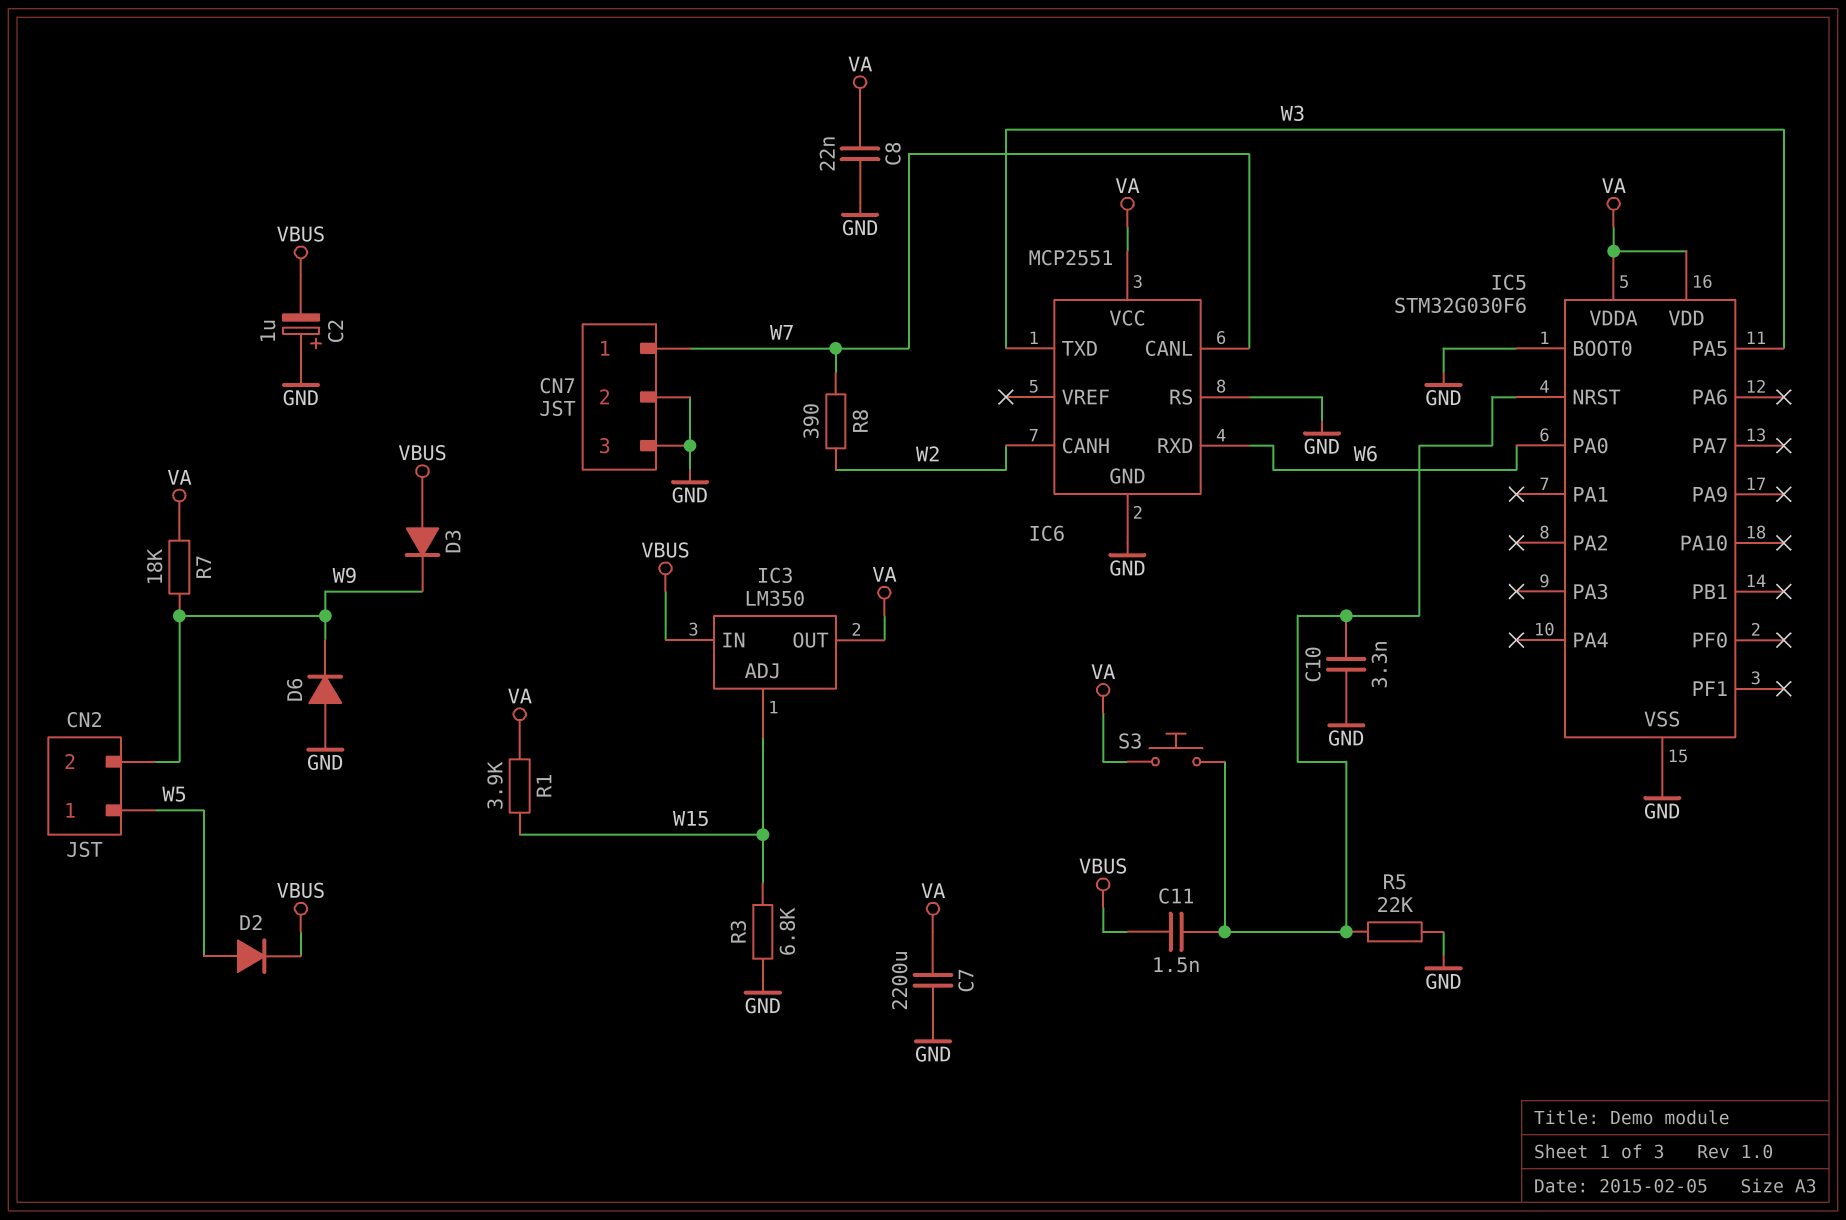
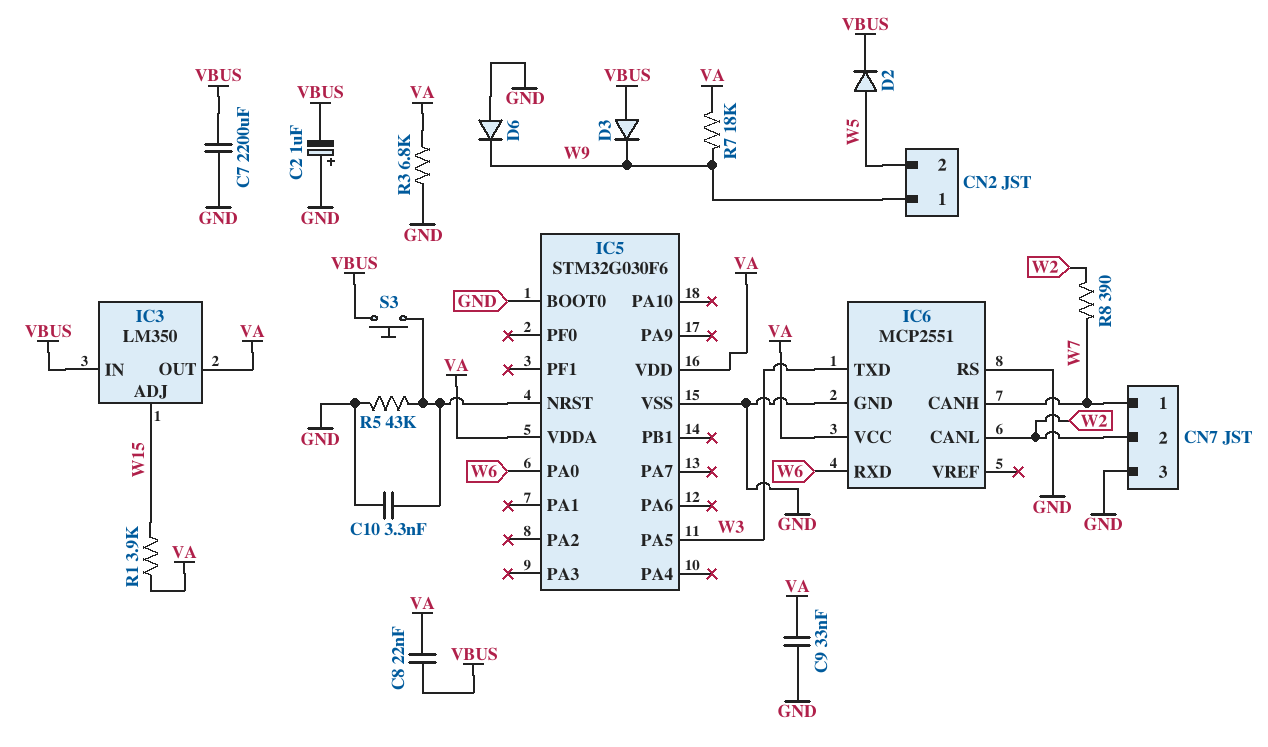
C7: 2200uF (GND, VA) -> 2200uF (GND, VBUS)
C8: 22nF (GND, VA) -> 22nF (VA, VBUS)
C9: none -> 33nF (GND, VA)
C11: 1.5nF (IC5/NRST, VBUS) -> none
CN2 pin 1: W5 -> W9
CN2 pin 2: W9 -> W5
CN7 pin 2: GND -> W2
IC6 pin CANH: W2 -> W7
IC6 pin CANL: W7 -> W2
R3: 6.8k (GND, W15) -> 6.8k (GND, VA)
R5: 22k (GND, IC5/NRST) -> 43k (GND, IC5/NRST)
S3: button (IC5/NRST, VA) -> button (IC5/NRST, VBUS)

